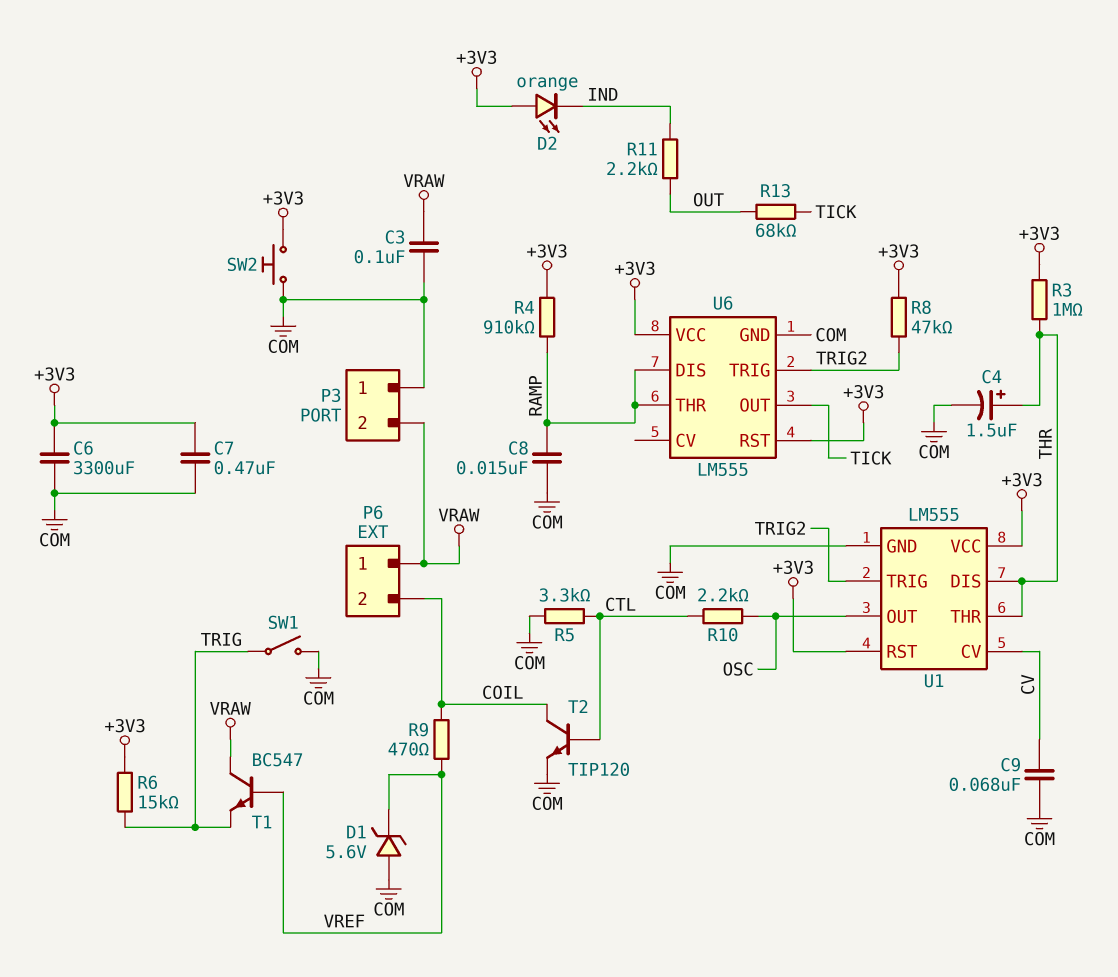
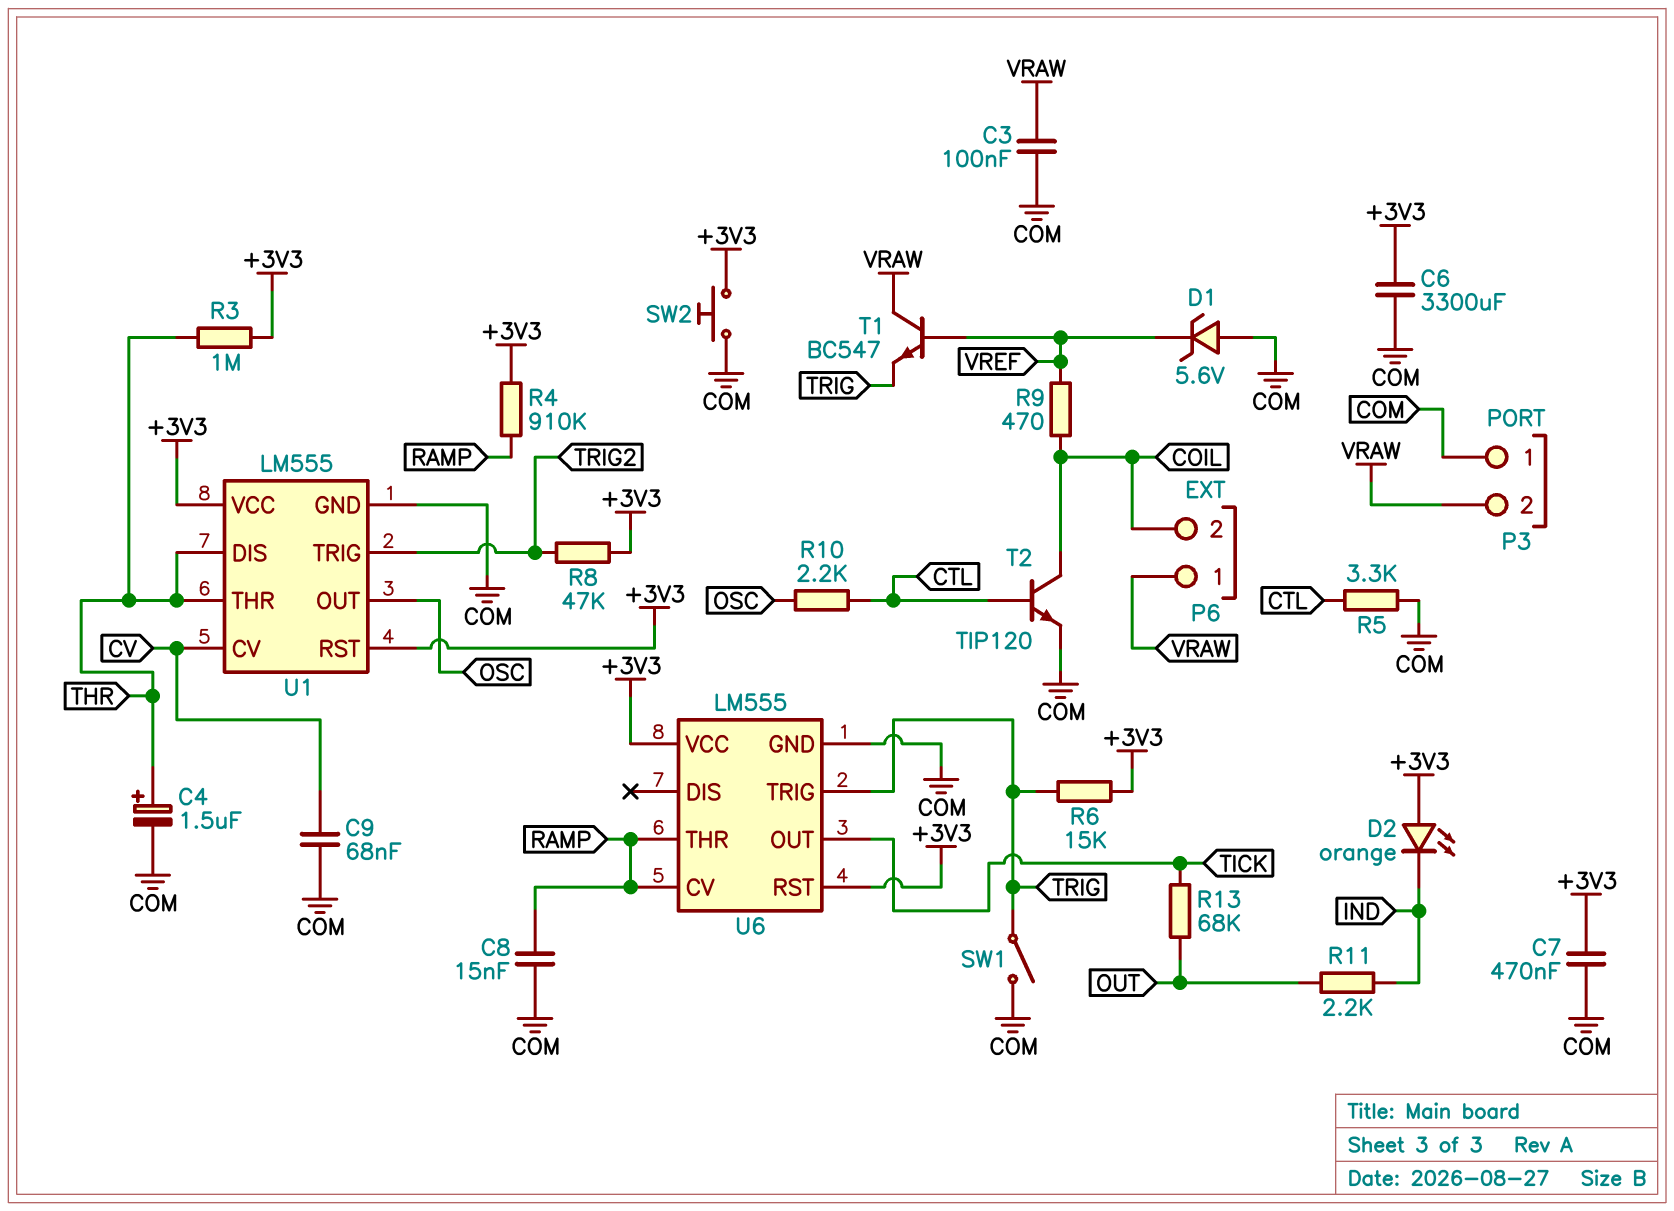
U6 pin CV: none -> RAMP
U6 pin DIS: RAMP -> none
U6 pin TRIG: TRIG2 -> TRIG

